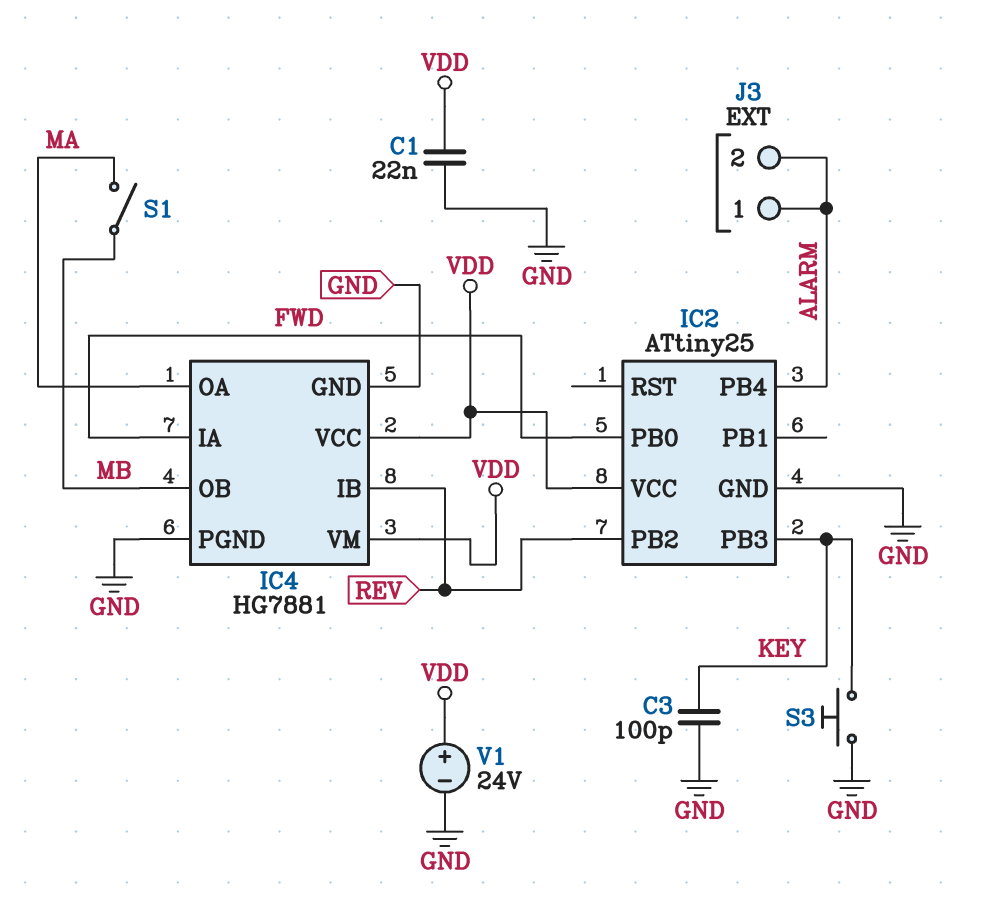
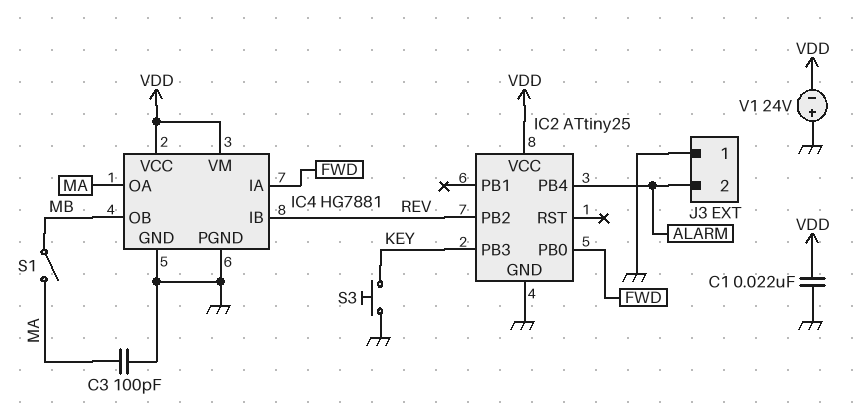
C3: 100pF (GND, KEY) -> 100pF (GND, MA)
J3 pin 1: ALARM -> GND
V1: 24V (plus VDD, minus GND) -> 24V (plus GND, minus VDD)

